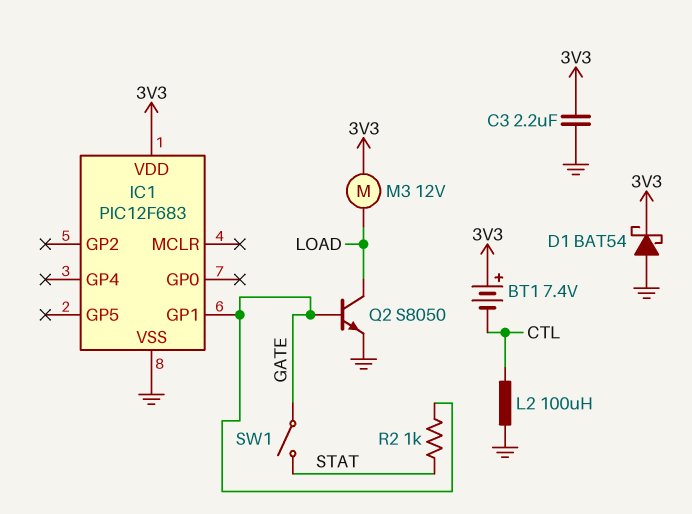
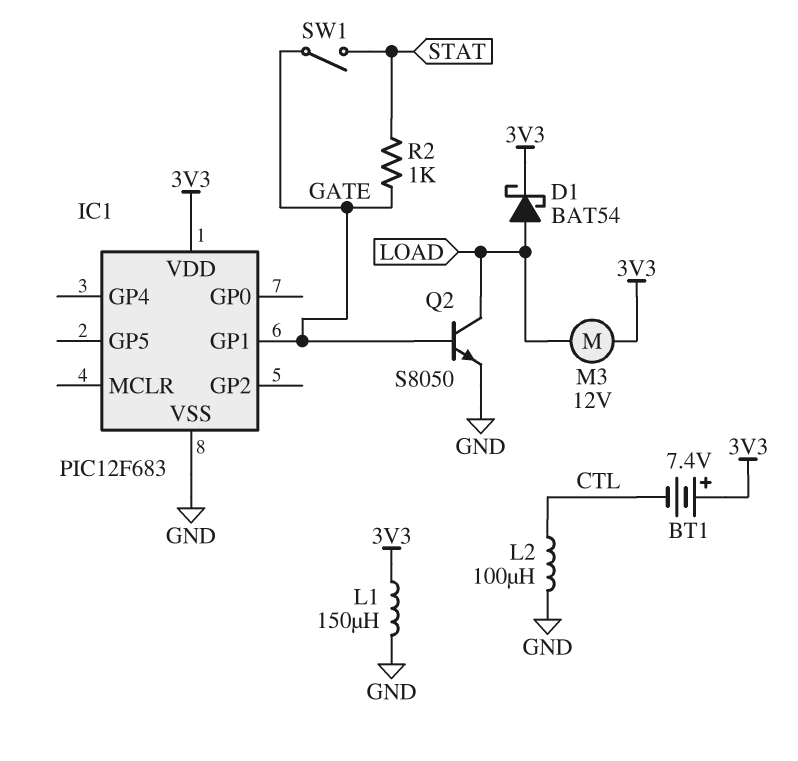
C3: 2.2uF (3V3, GND) -> none
D1: schottky BAT54 (A GND, K 3V3) -> schottky BAT54 (A LOAD, K 3V3)
L1: none -> 150uH (3V3, GND)

